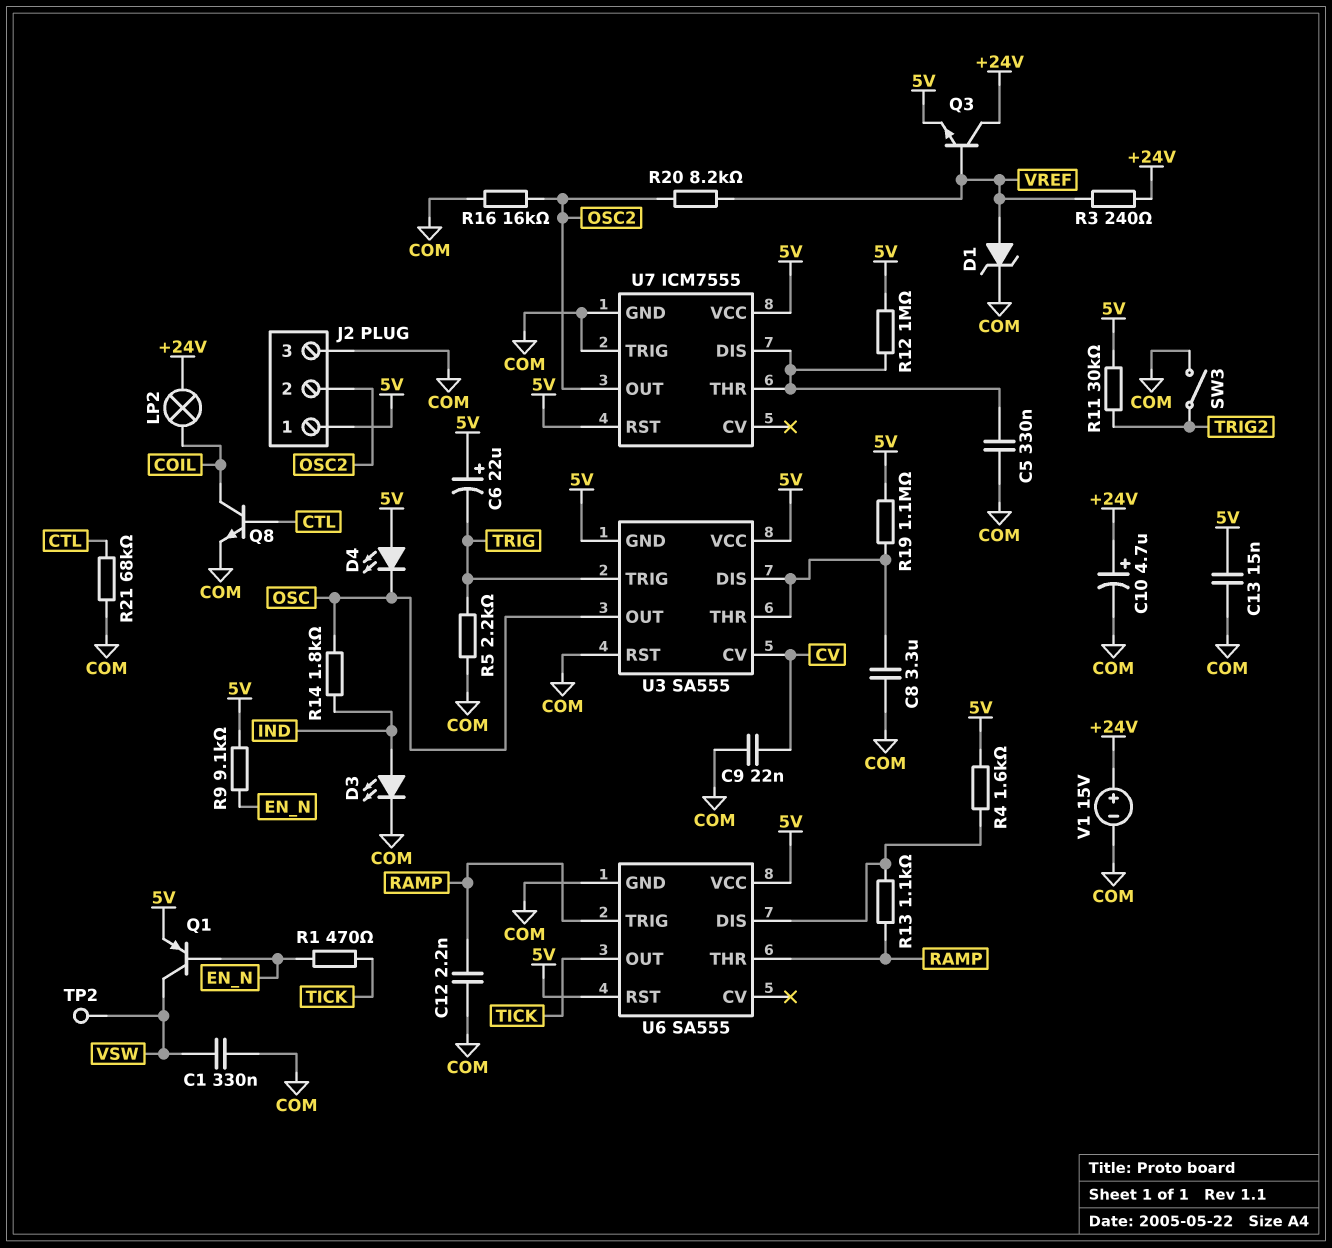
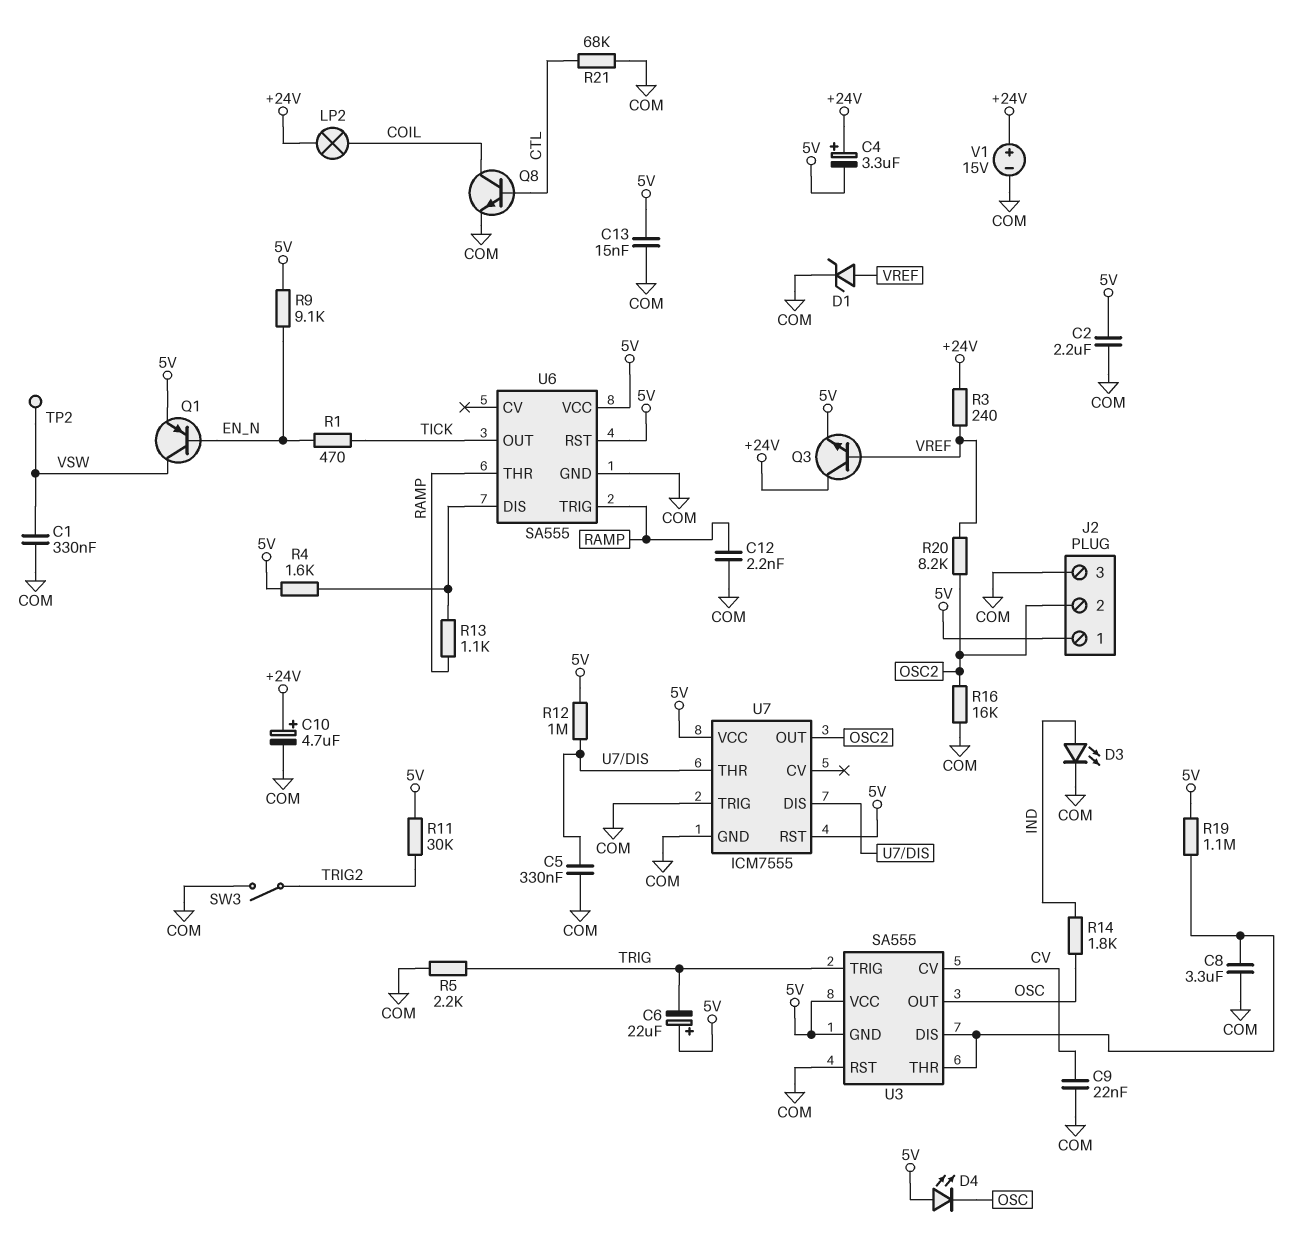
C2: none -> 2.2uF (5V, COM)
C4: none -> 3.3uF (plus +24V, minus 5V)

